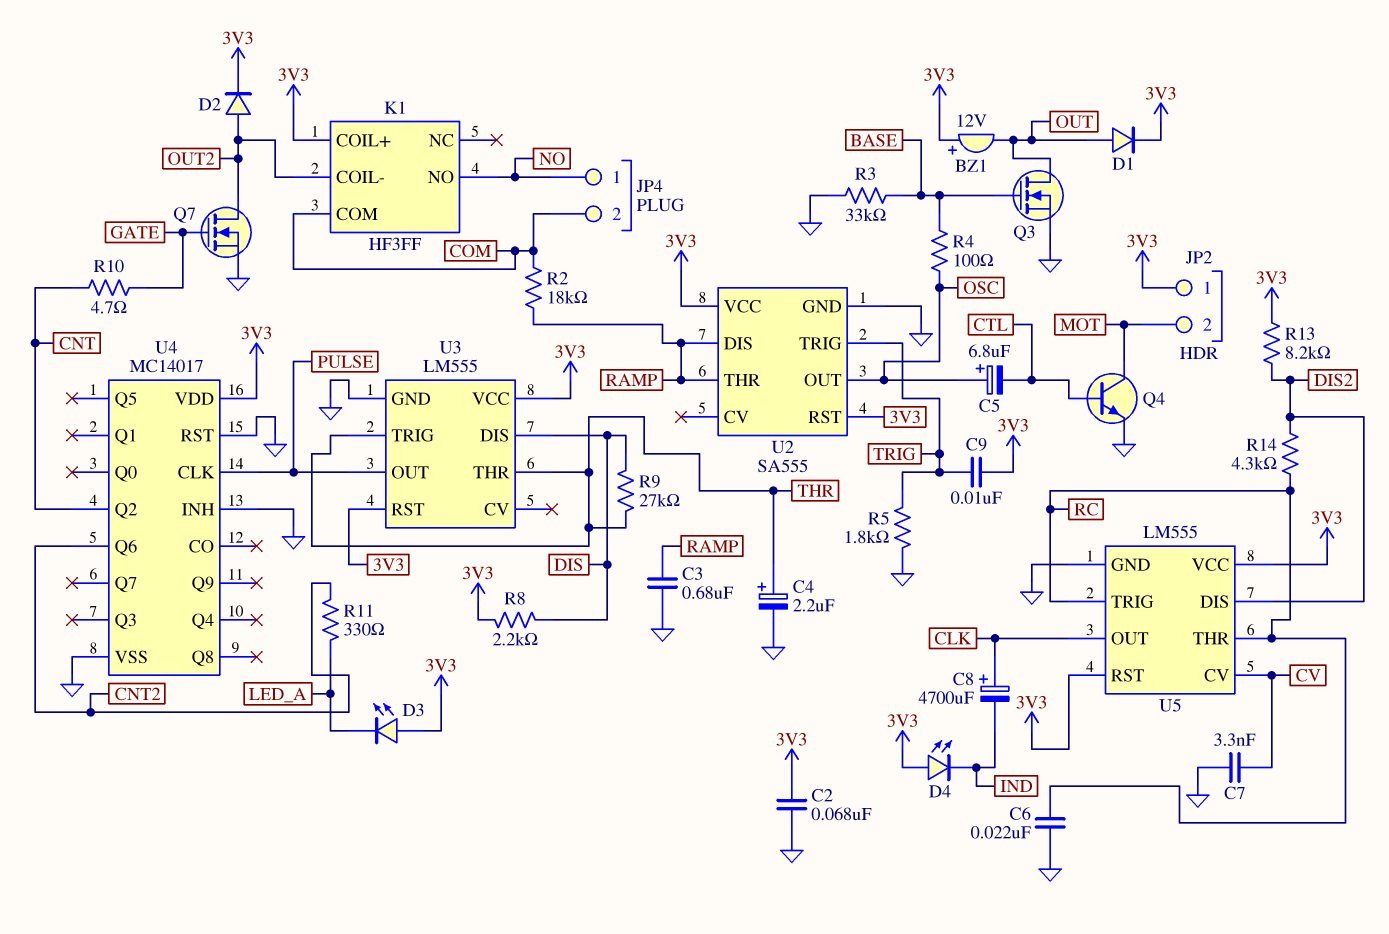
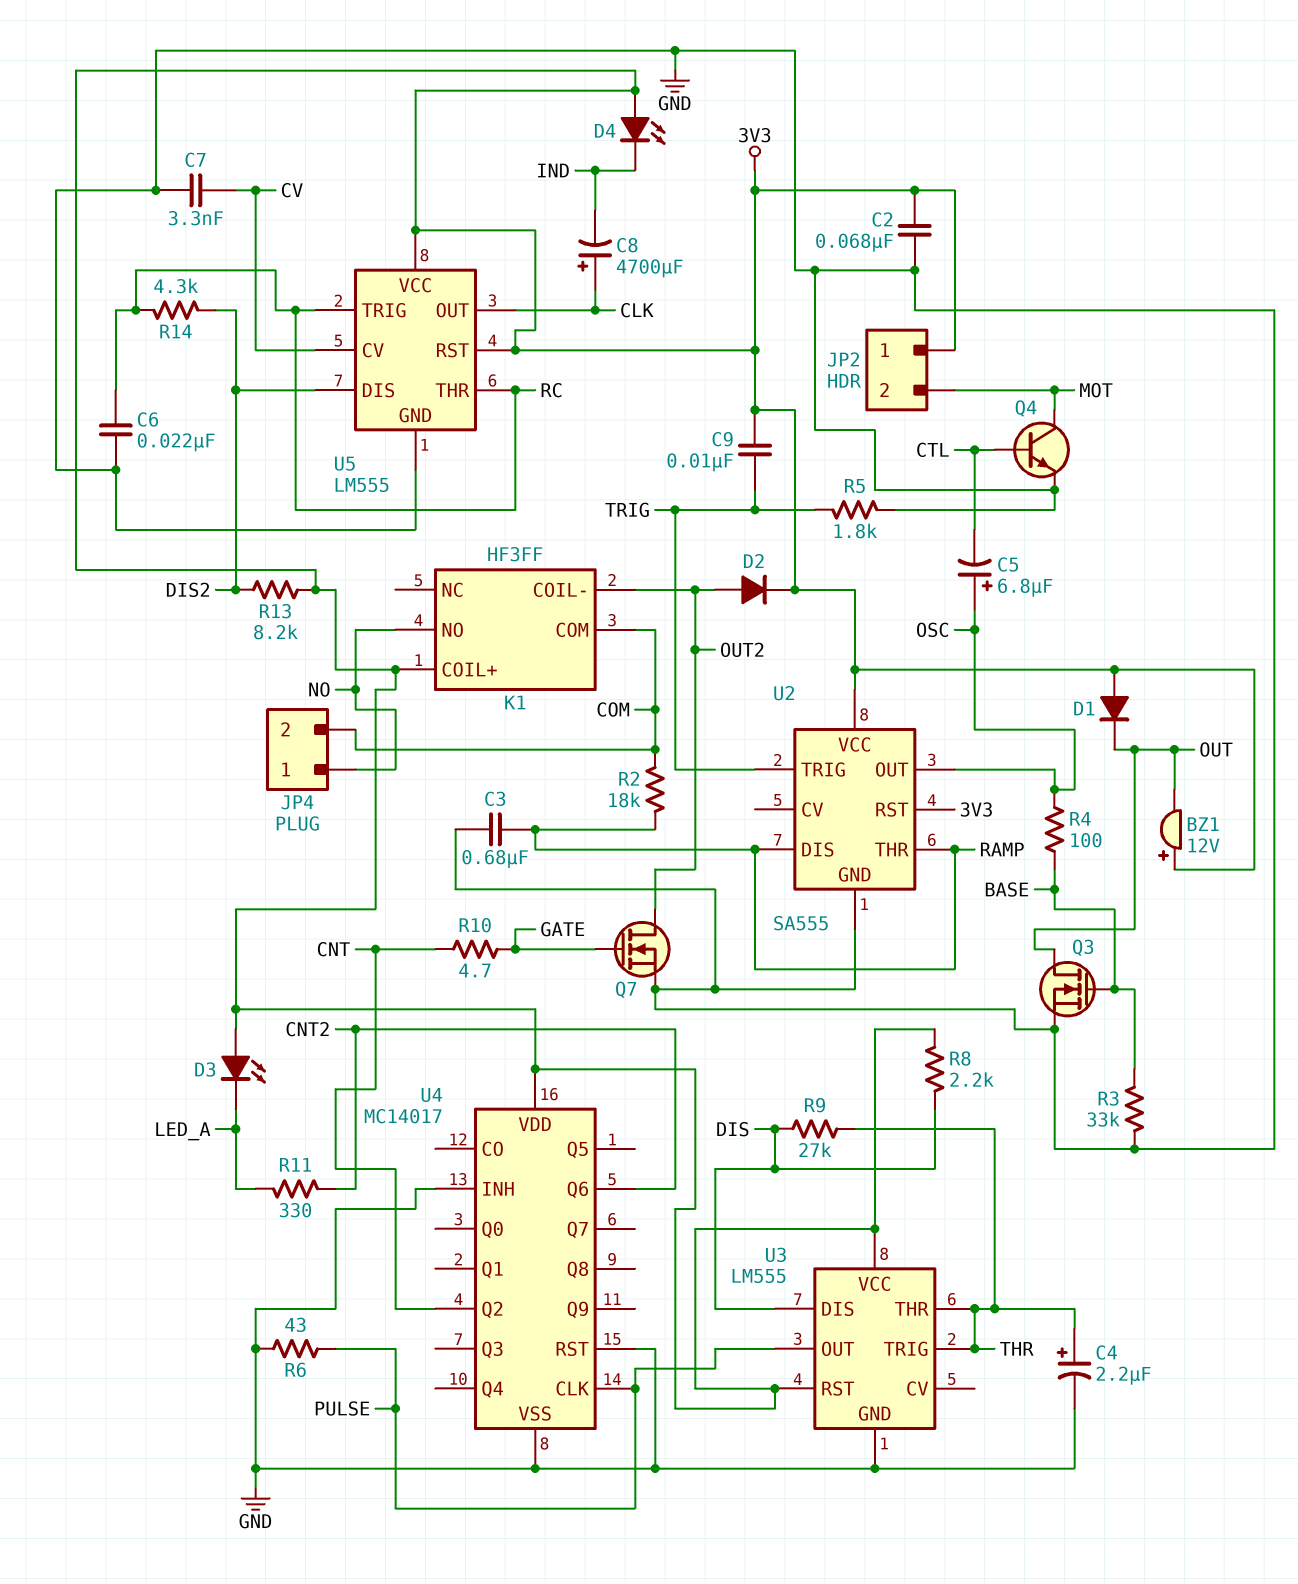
D1: diode (A OUT, K 3V3) -> diode (A 3V3, K OUT)
R6: none -> 43 (GND, PULSE)

